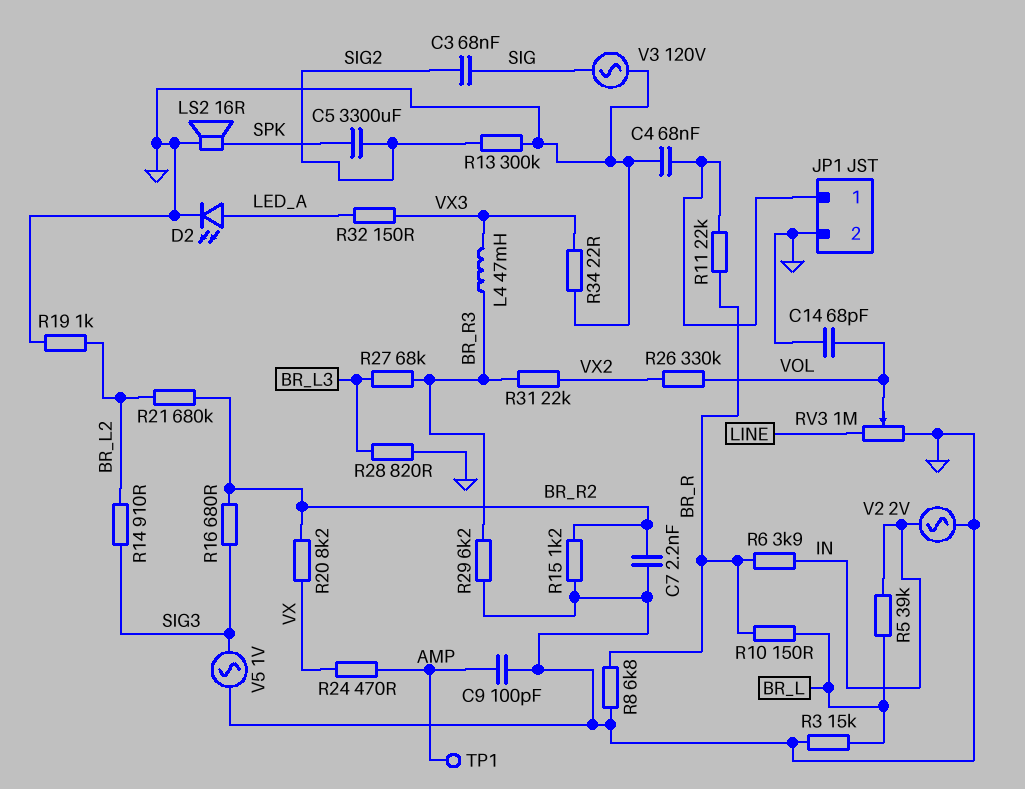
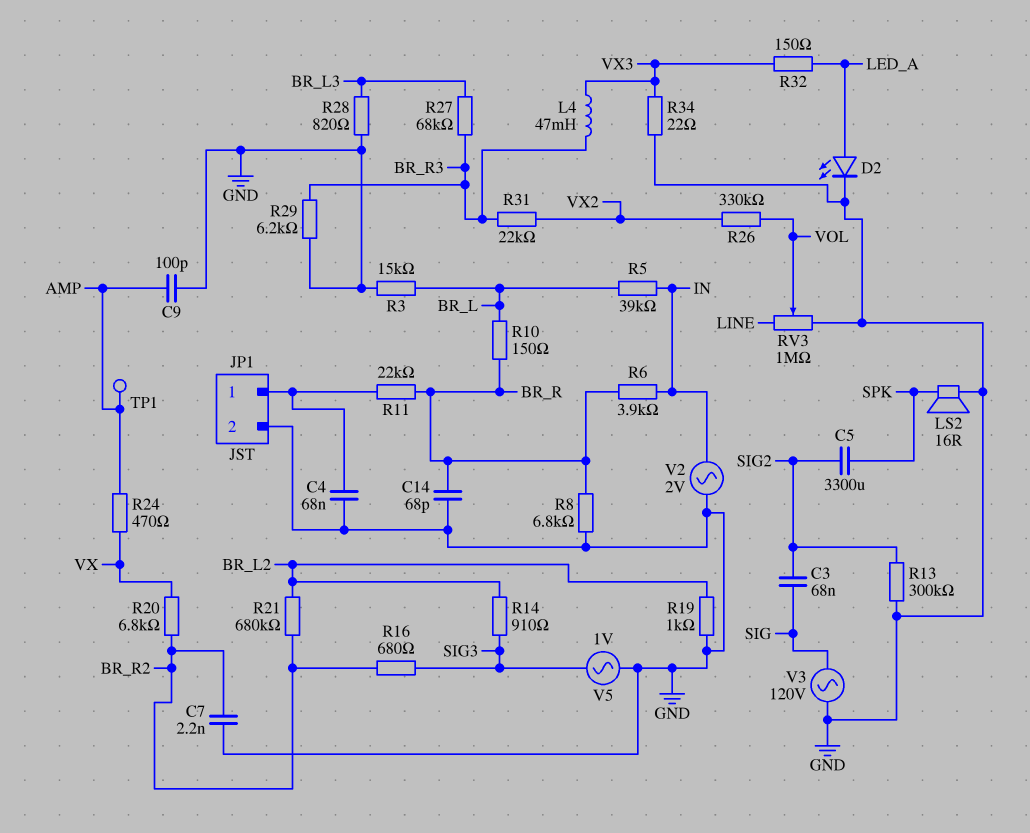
C14: 68pF (GND, VOL) -> 68pF (BR_R, GND)
R15: 1.2k (BR_R2, GND) -> none
R20: 8.2k (BR_R2, VX) -> 6.8k (BR_R2, VX)

